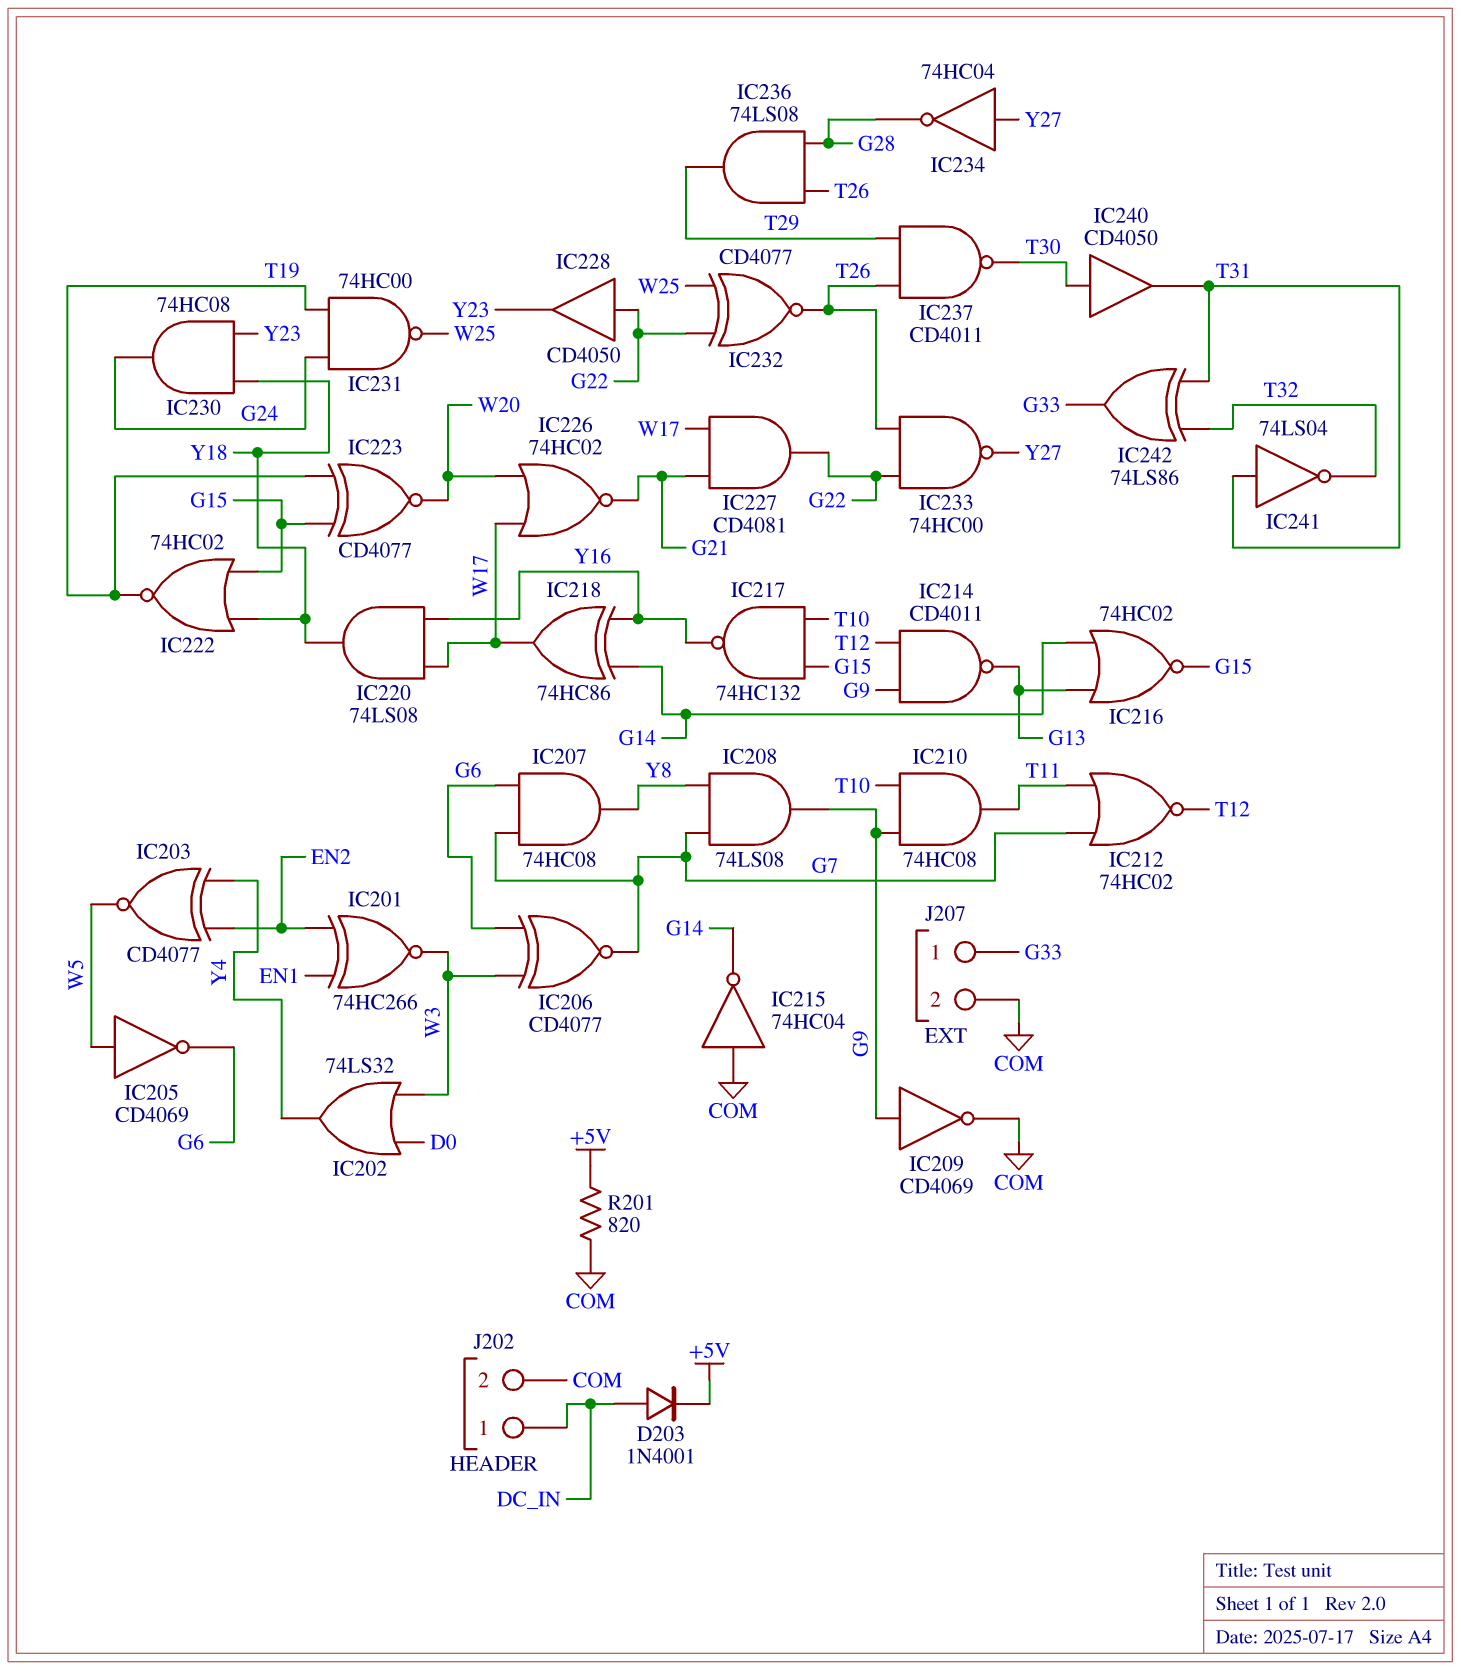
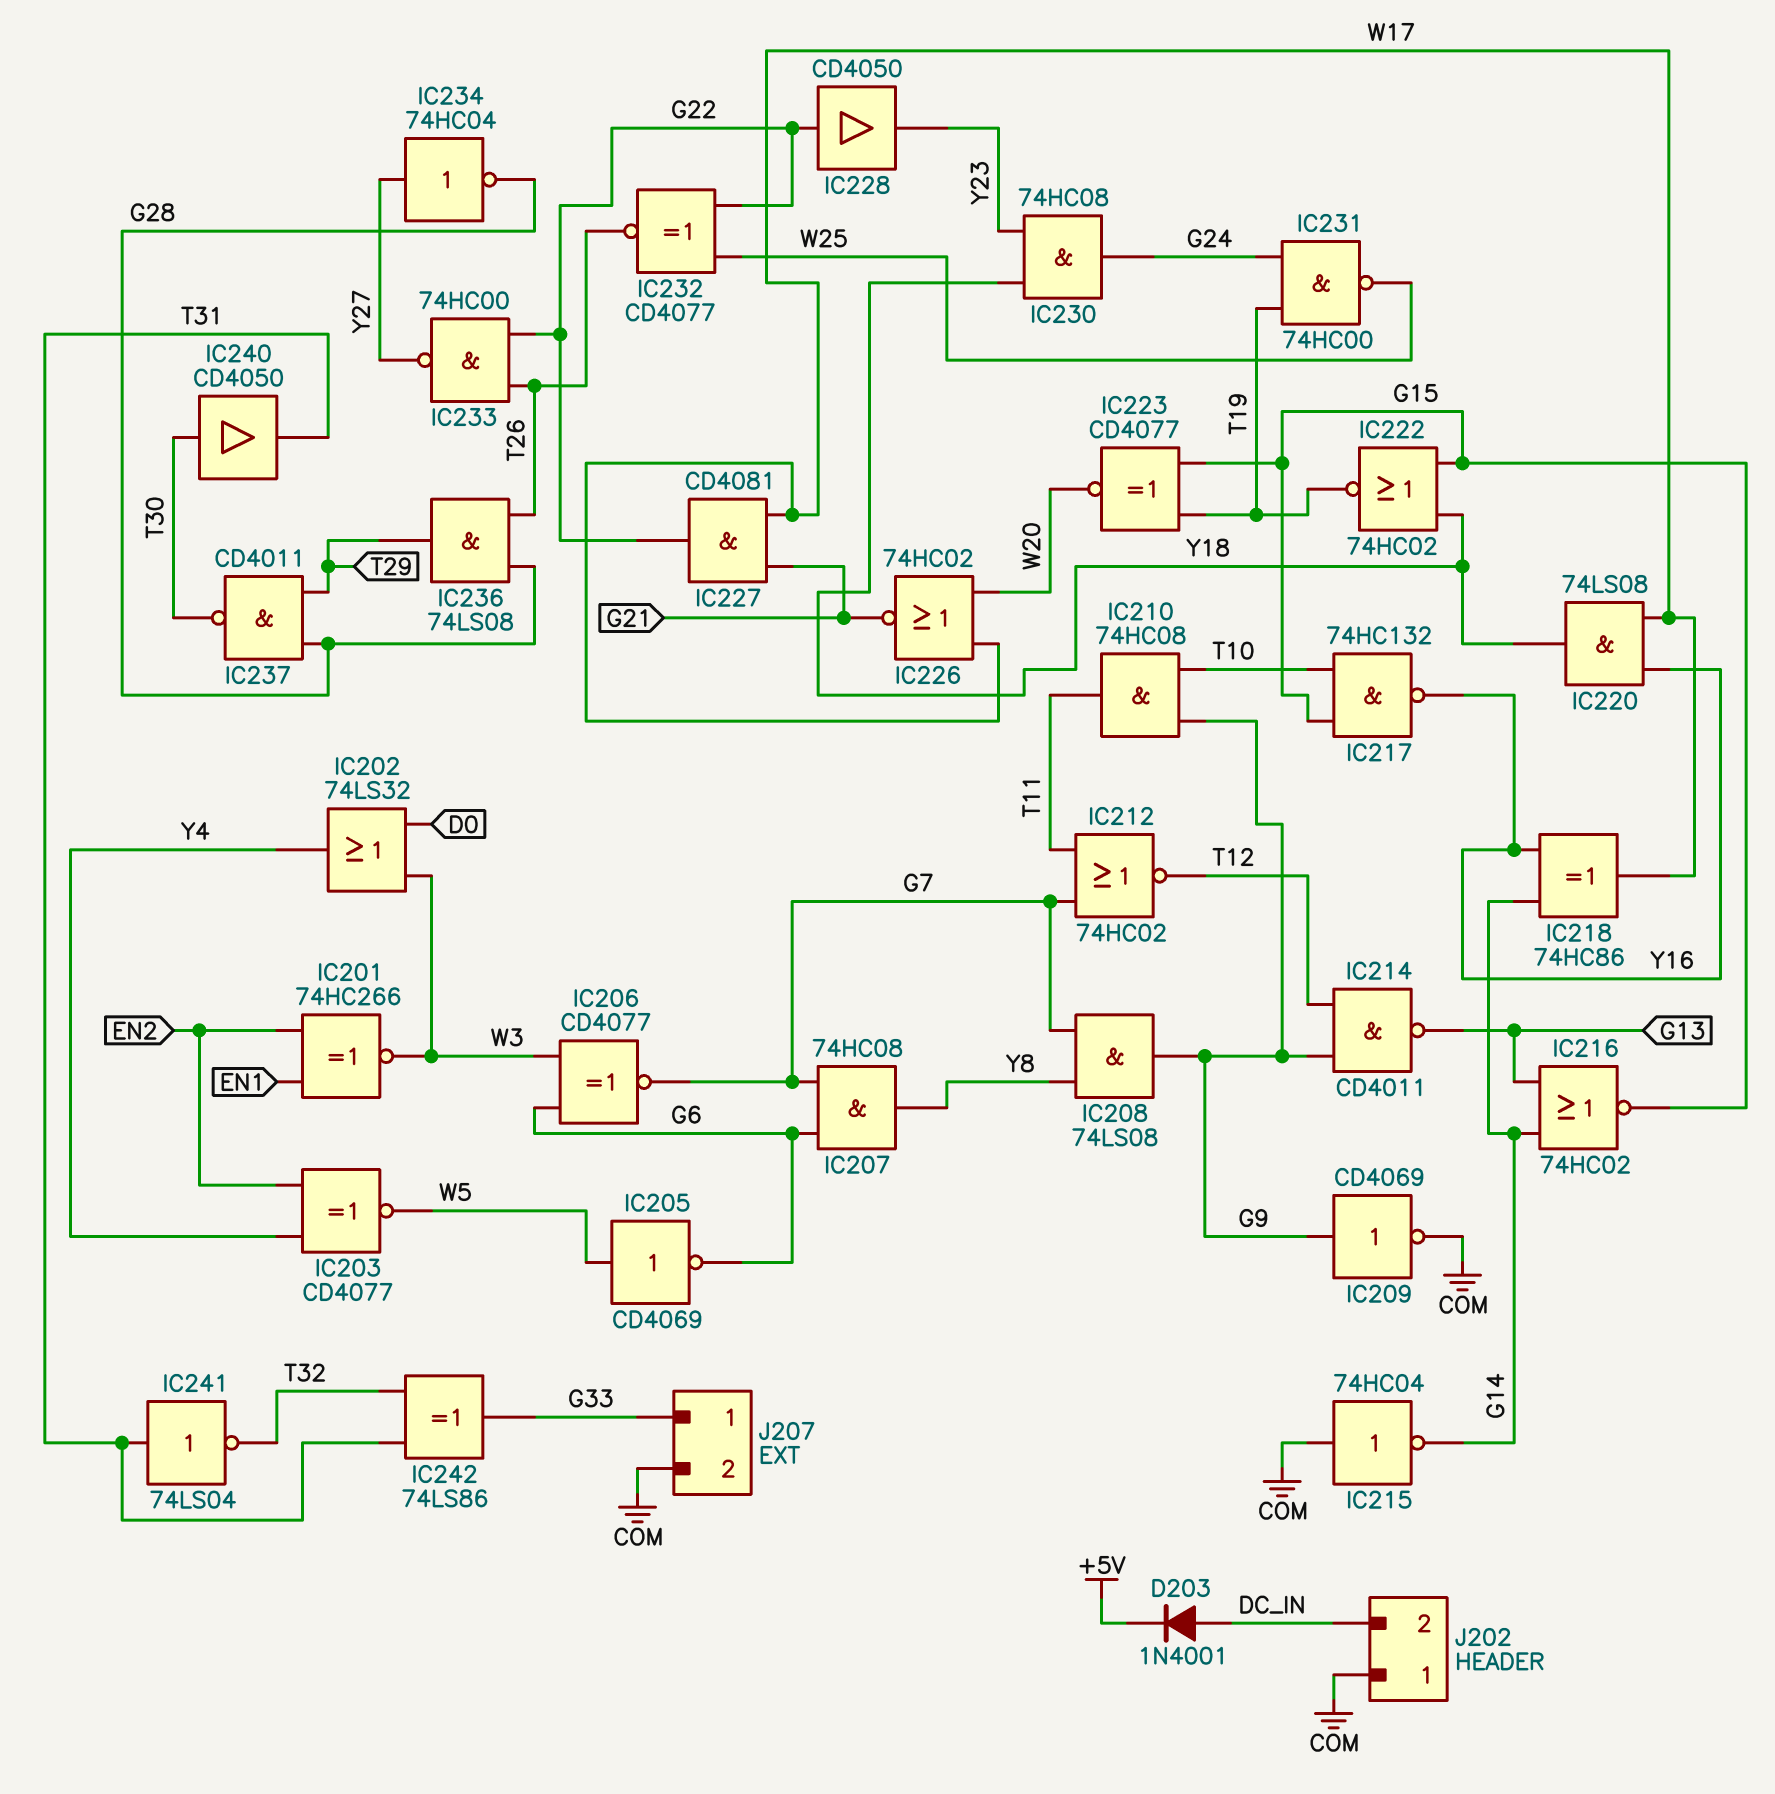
IC237: NAND CD4011 (in T26, in T29, out T30) -> NAND CD4011 (in G28, in T29, out T30)
J202 pin 1: DC_IN -> COM
J202 pin 2: COM -> DC_IN
R201: 820 (+5V, COM) -> none

